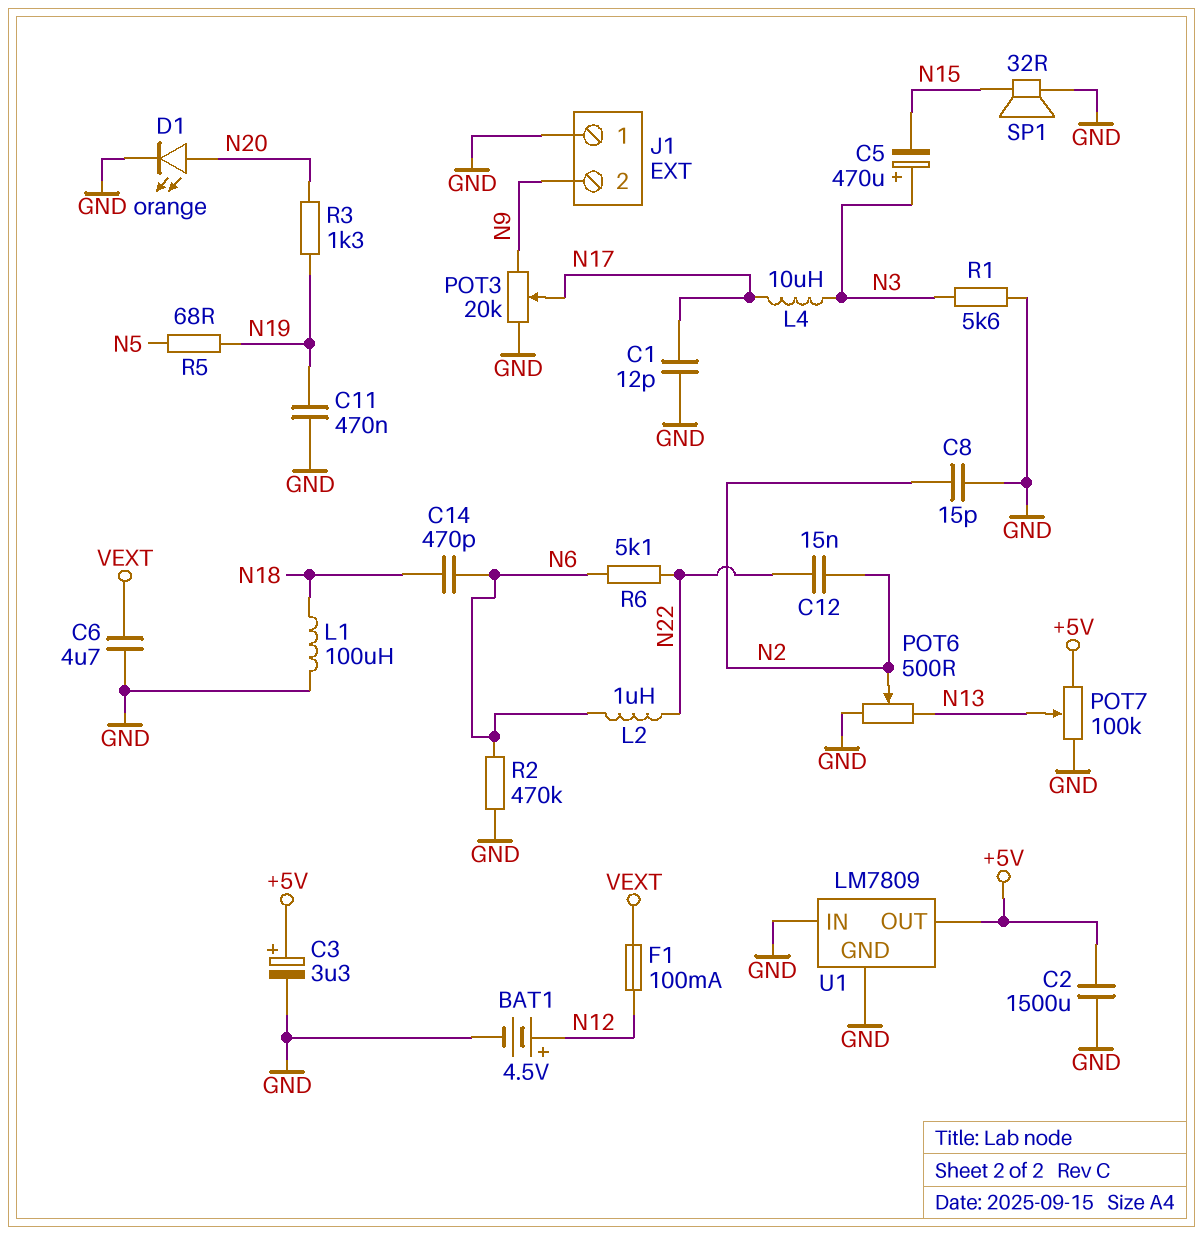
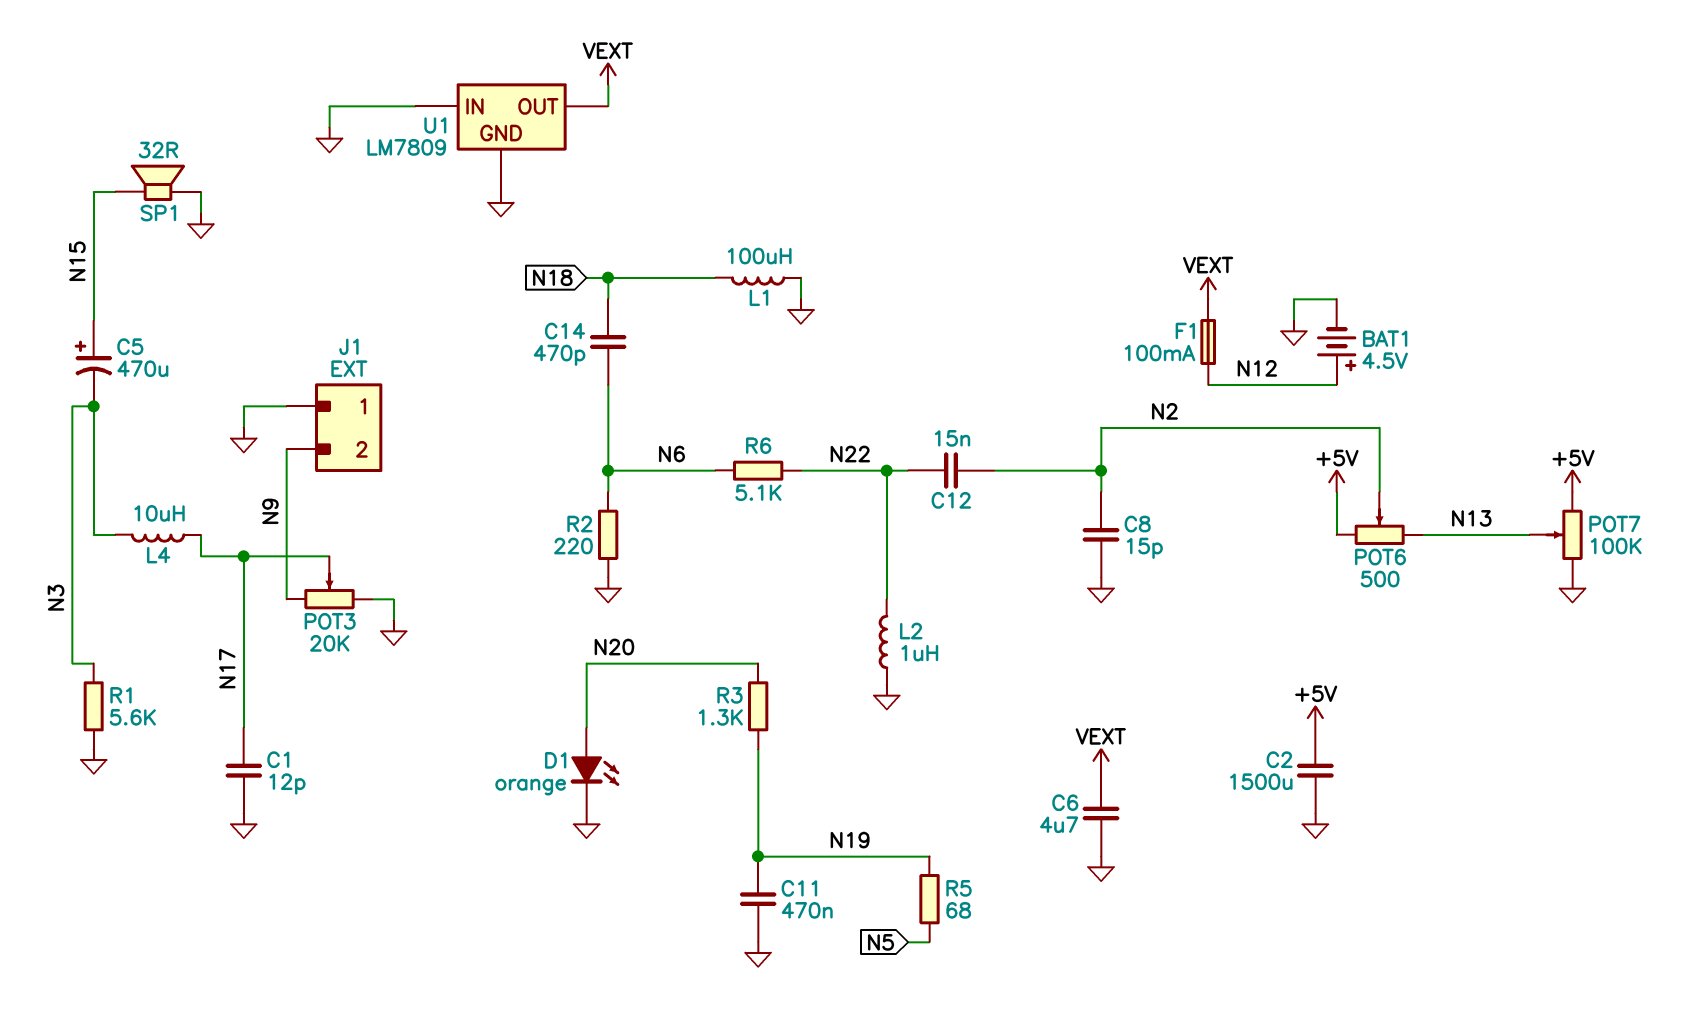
C3: 3.3uF (plus +5V, minus GND) -> none
C5: 470uF (plus N3, minus N15) -> 470uF (plus N15, minus N3)
L2: 1uH (N6, N22) -> 1uH (GND, N22)
POT6: 500 (GND, N13, wiper N2) -> 500 (+5V, N13, wiper N2)
R2: 470k (GND, N6) -> 220 (GND, N6)
U1 pin OUT: +5V -> VEXT

